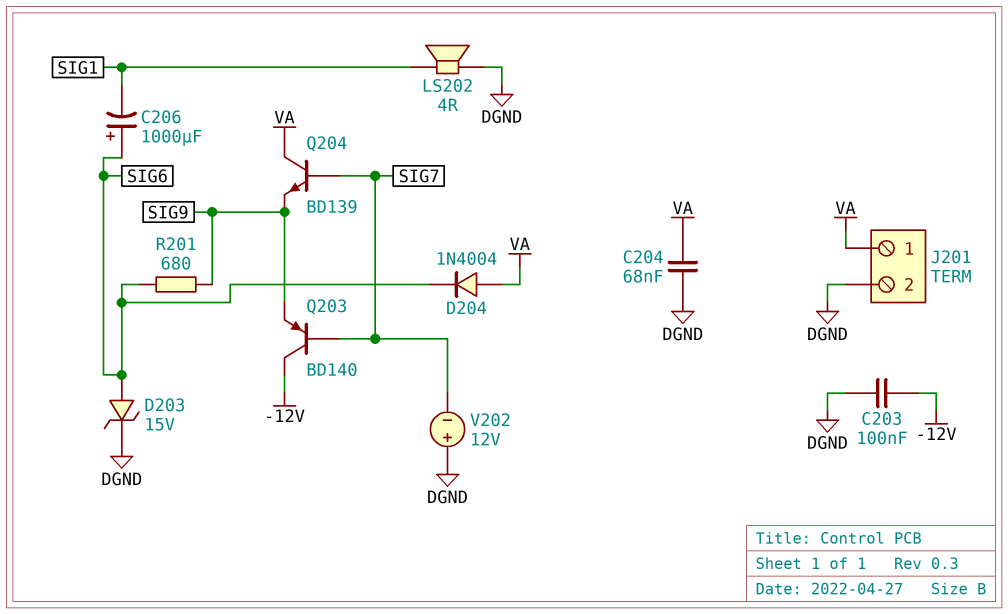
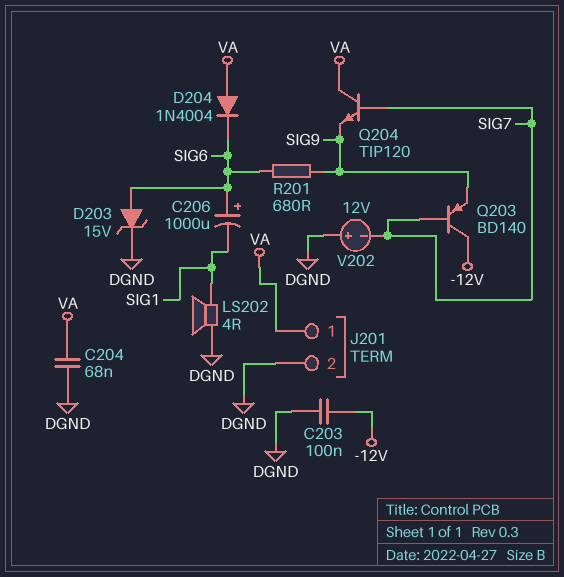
Q204: NPN BD139 (B SIG7, C VA, E SIG9) -> NPN TIP120 (B SIG7, C VA, E SIG9)

